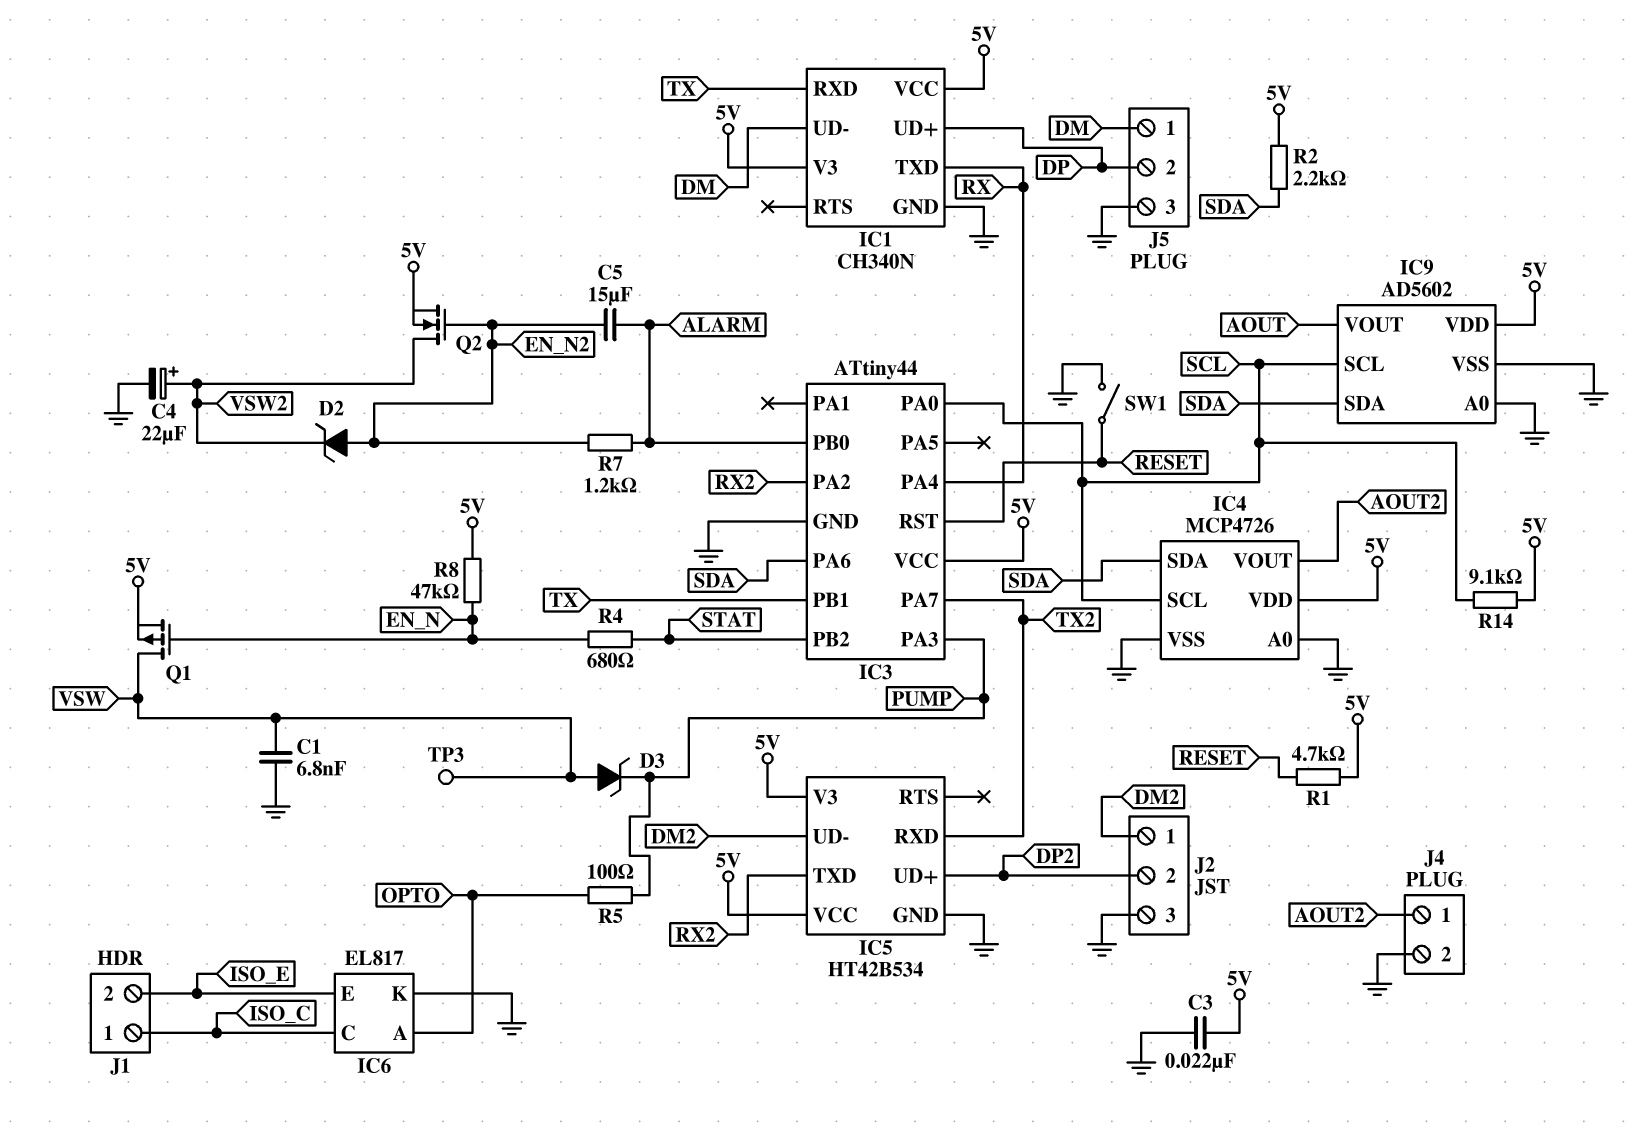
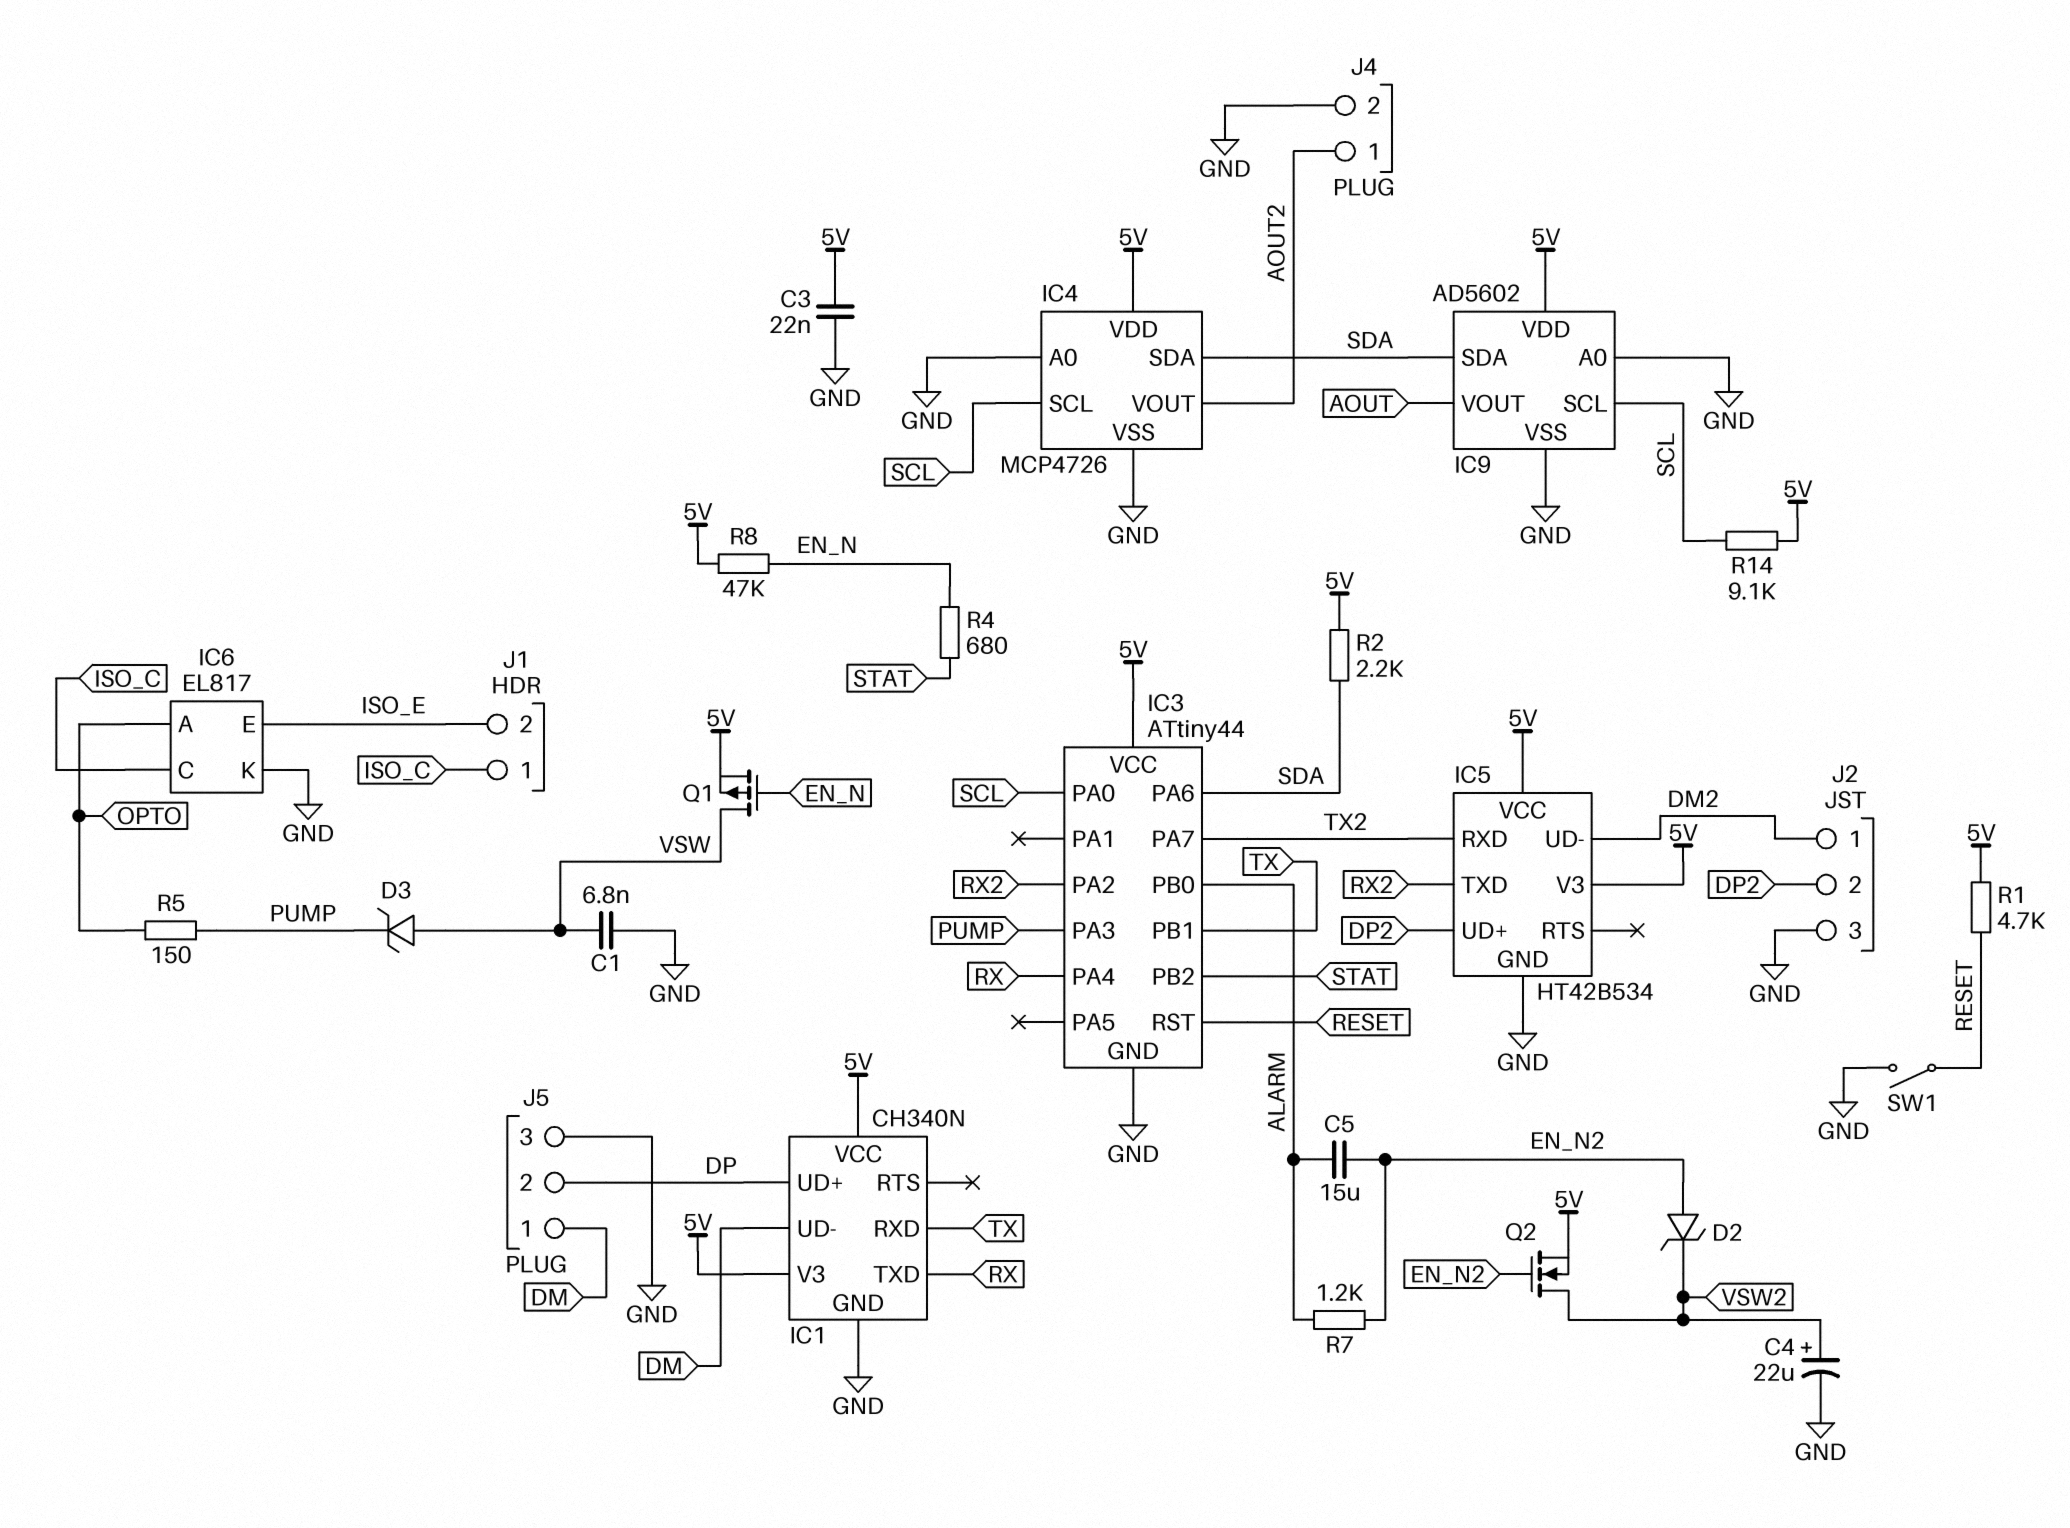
R5: 100 (OPTO, PUMP) -> 150 (OPTO, PUMP)
TP3: test point (VSW) -> none

